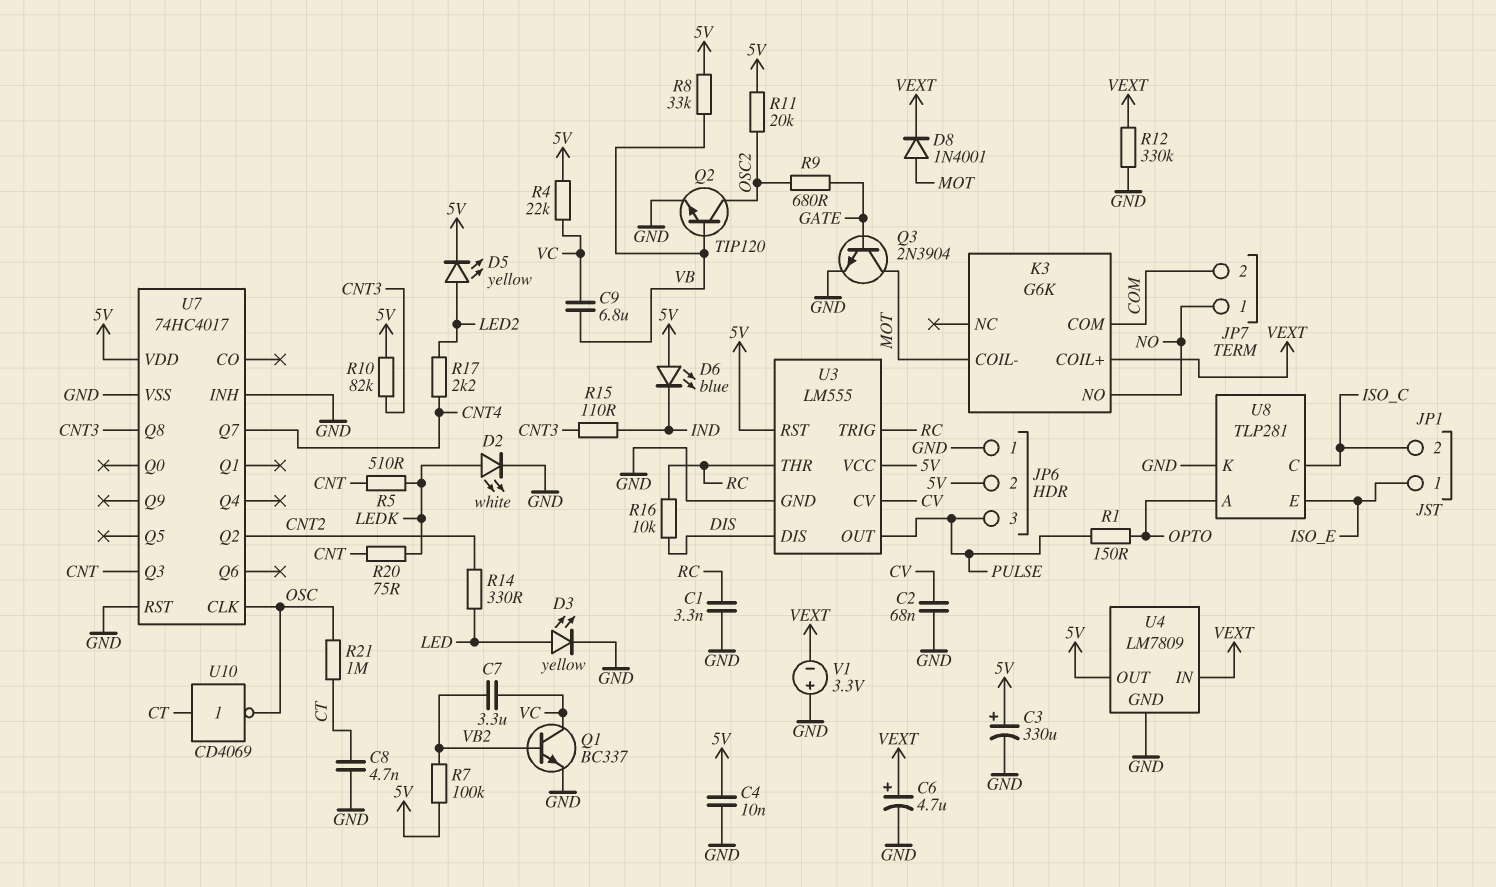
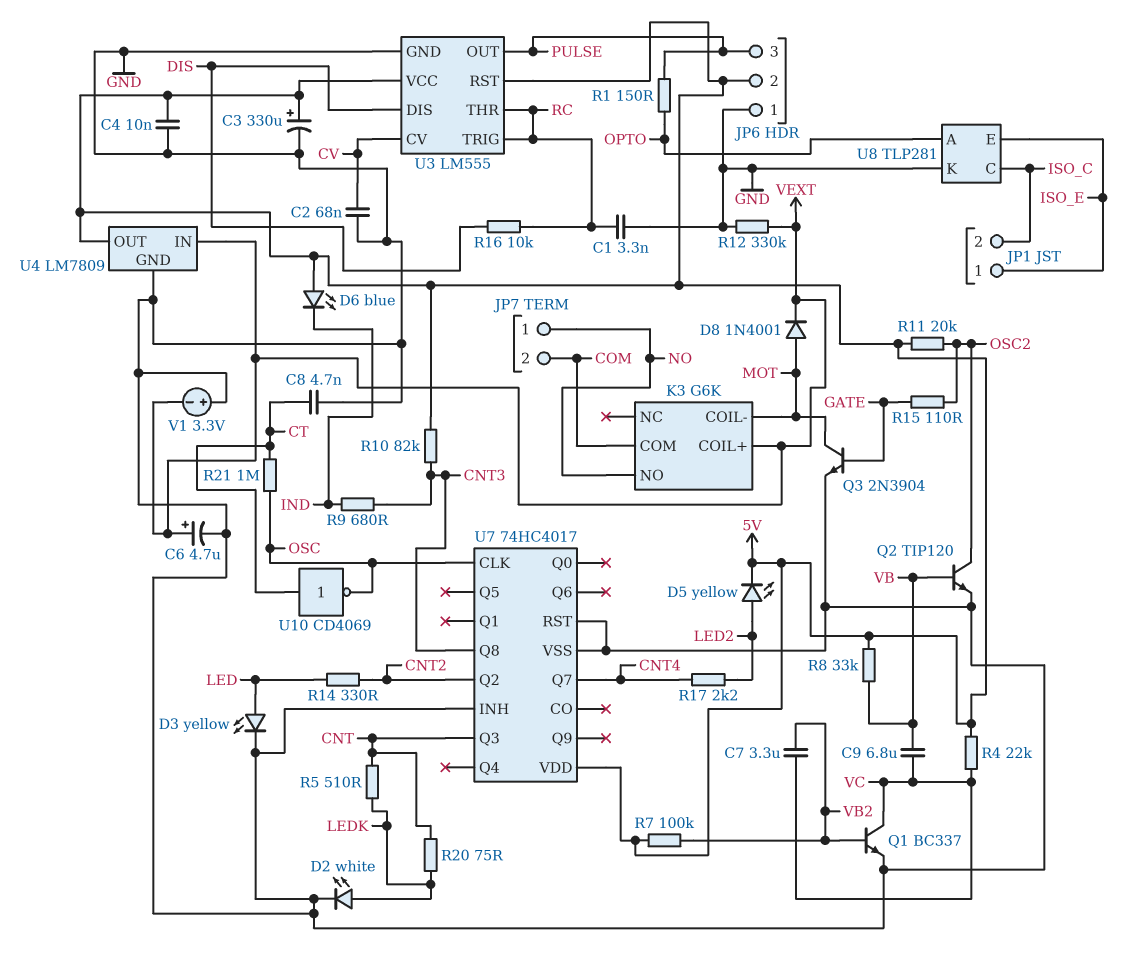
R9: 680 (GATE, OSC2) -> 680 (CNT3, IND)
R15: 110 (CNT3, IND) -> 110 (GATE, OSC2)

